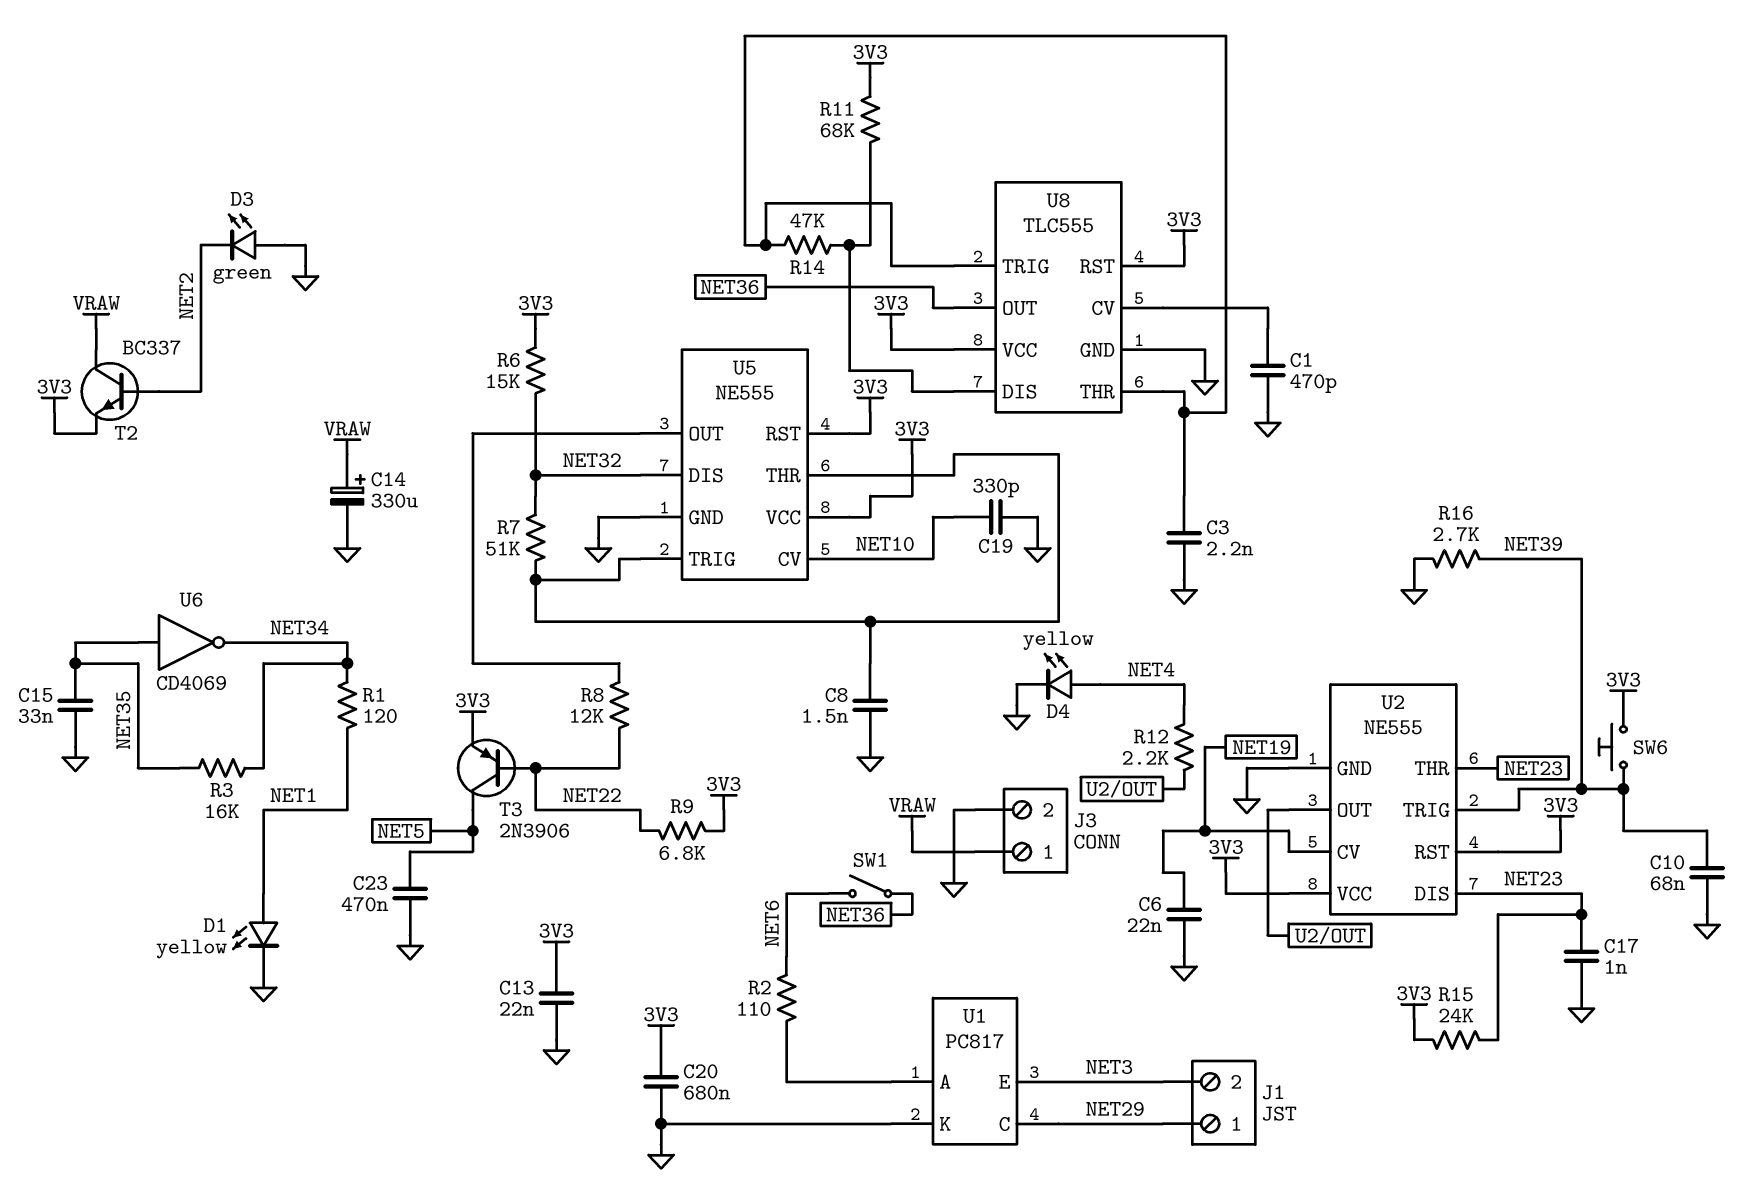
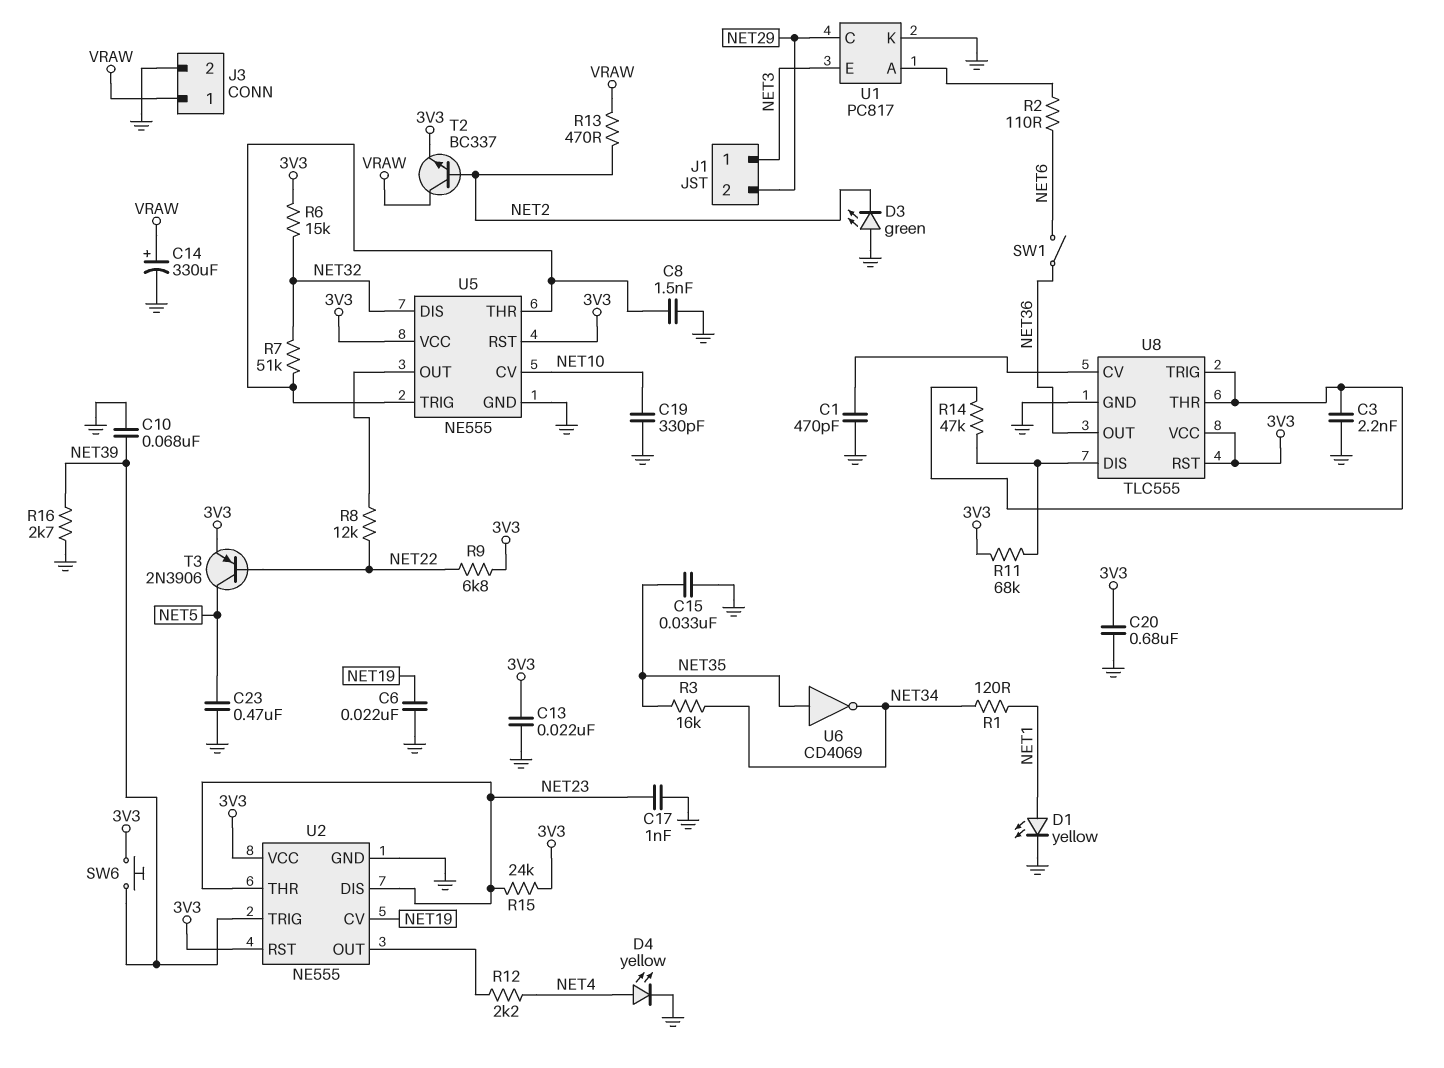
J1 pin 1: NET29 -> NET3
J1 pin 2: NET3 -> NET29
R13: none -> 470 (NET2, VRAW)

